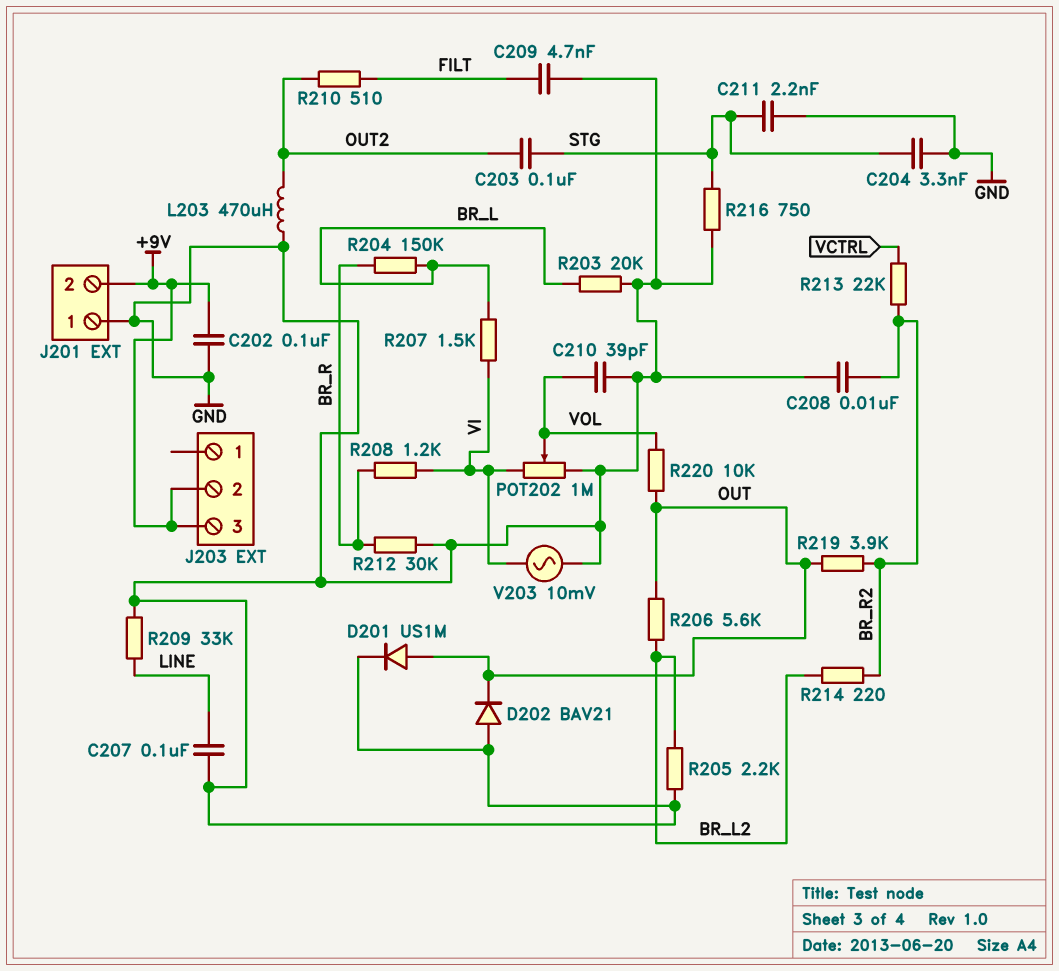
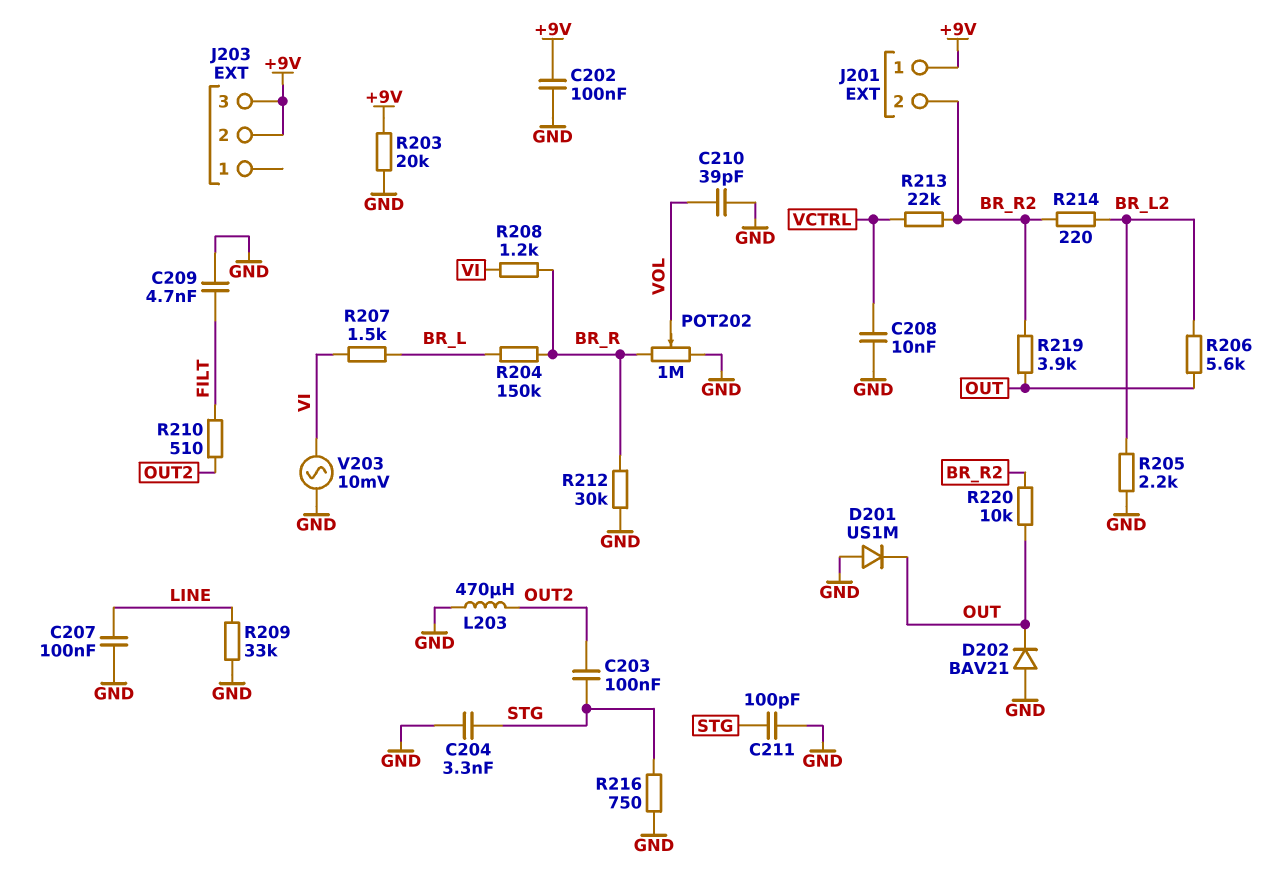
C208: 10nF (BR_R2, GND) -> 10nF (GND, VCTRL)
C211: 2.2nF (GND, STG) -> 100pF (GND, STG)
D201: diode US1M (A OUT, K GND) -> diode US1M (A GND, K OUT)
J201 pin 1: GND -> +9V
J201 pin 2: +9V -> BR_R2
POT202: 1M (GND, VI, wiper VOL) -> 1M (BR_R, GND, wiper VOL)
R203: 20k (BR_L, GND) -> 20k (+9V, GND)
R220: 10k (OUT, VOL) -> 10k (BR_R2, OUT)

